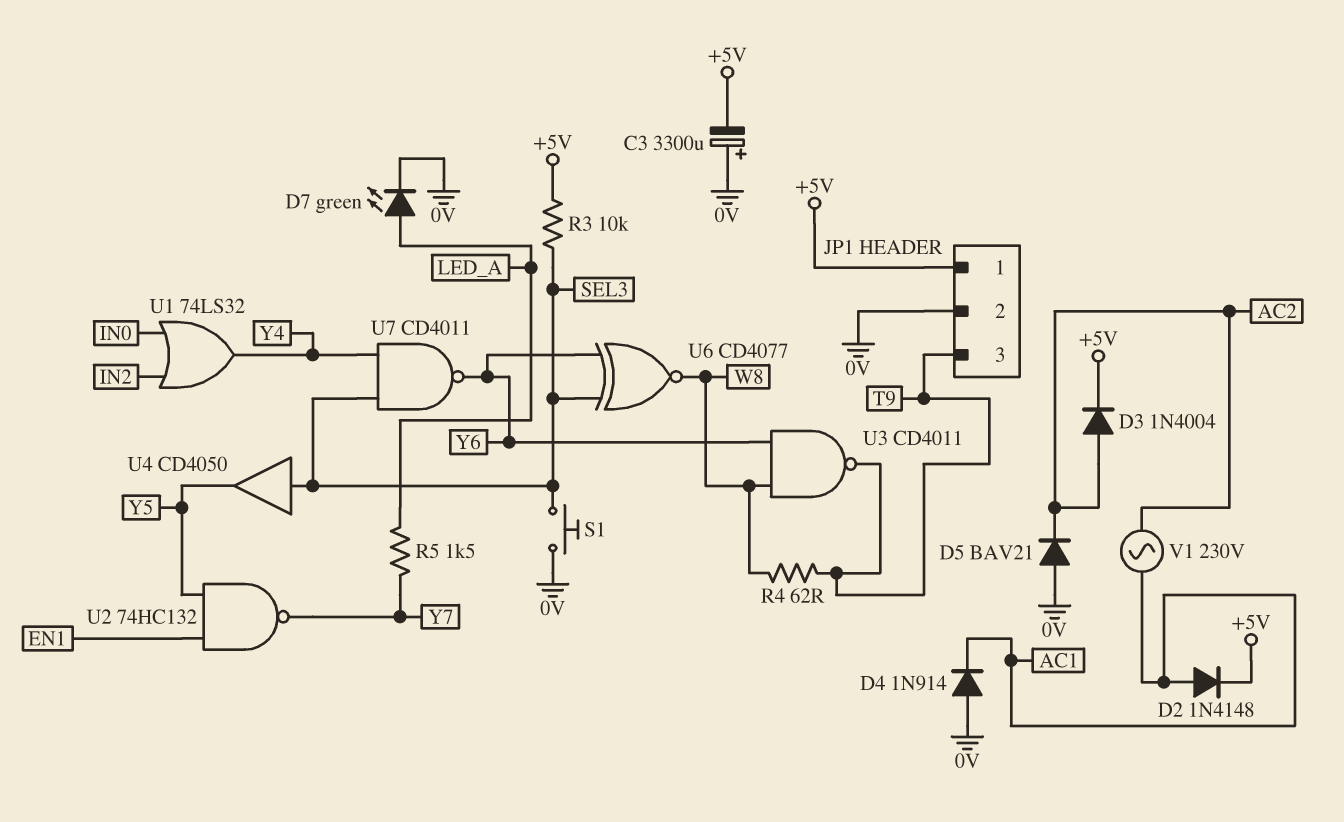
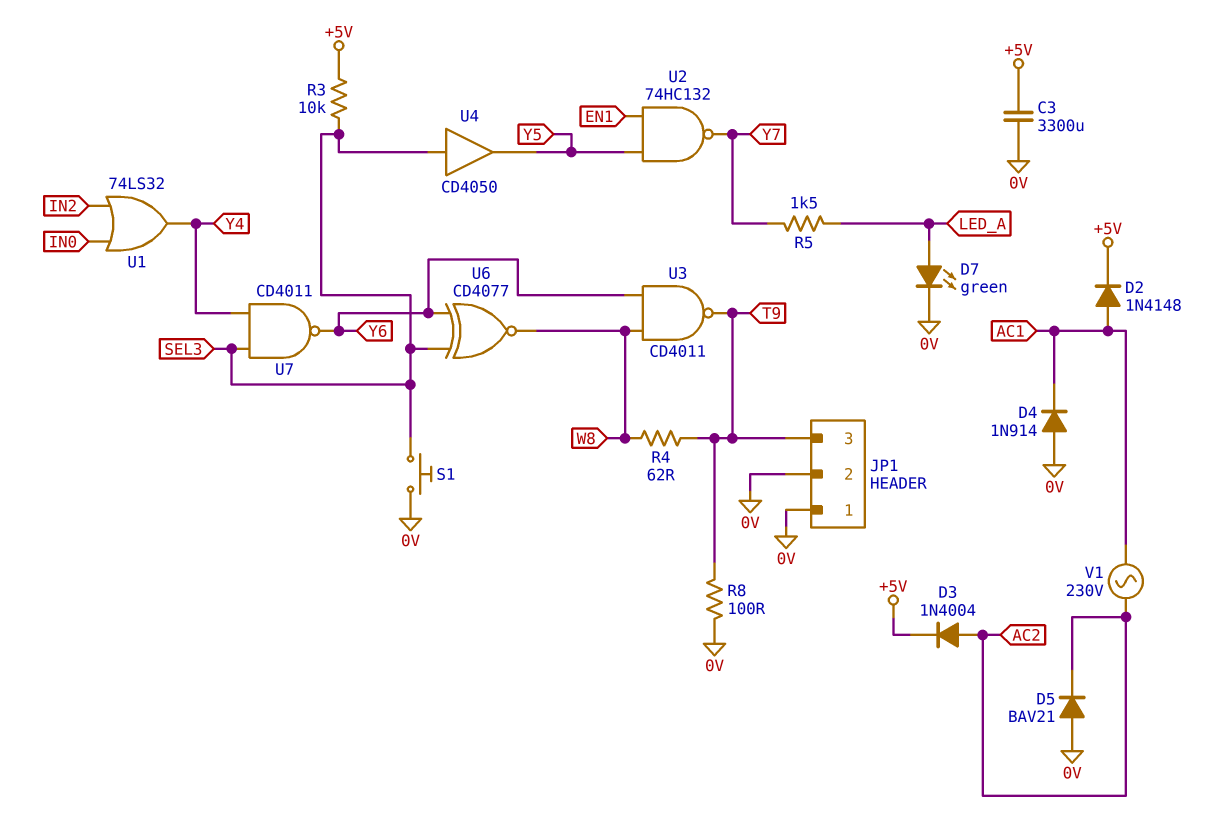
C3: 3300uF (plus 0V, minus +5V) -> 3300uF (+5V, 0V)
JP1 pin 1: +5V -> 0V
R8: none -> 100 (0V, T9)

